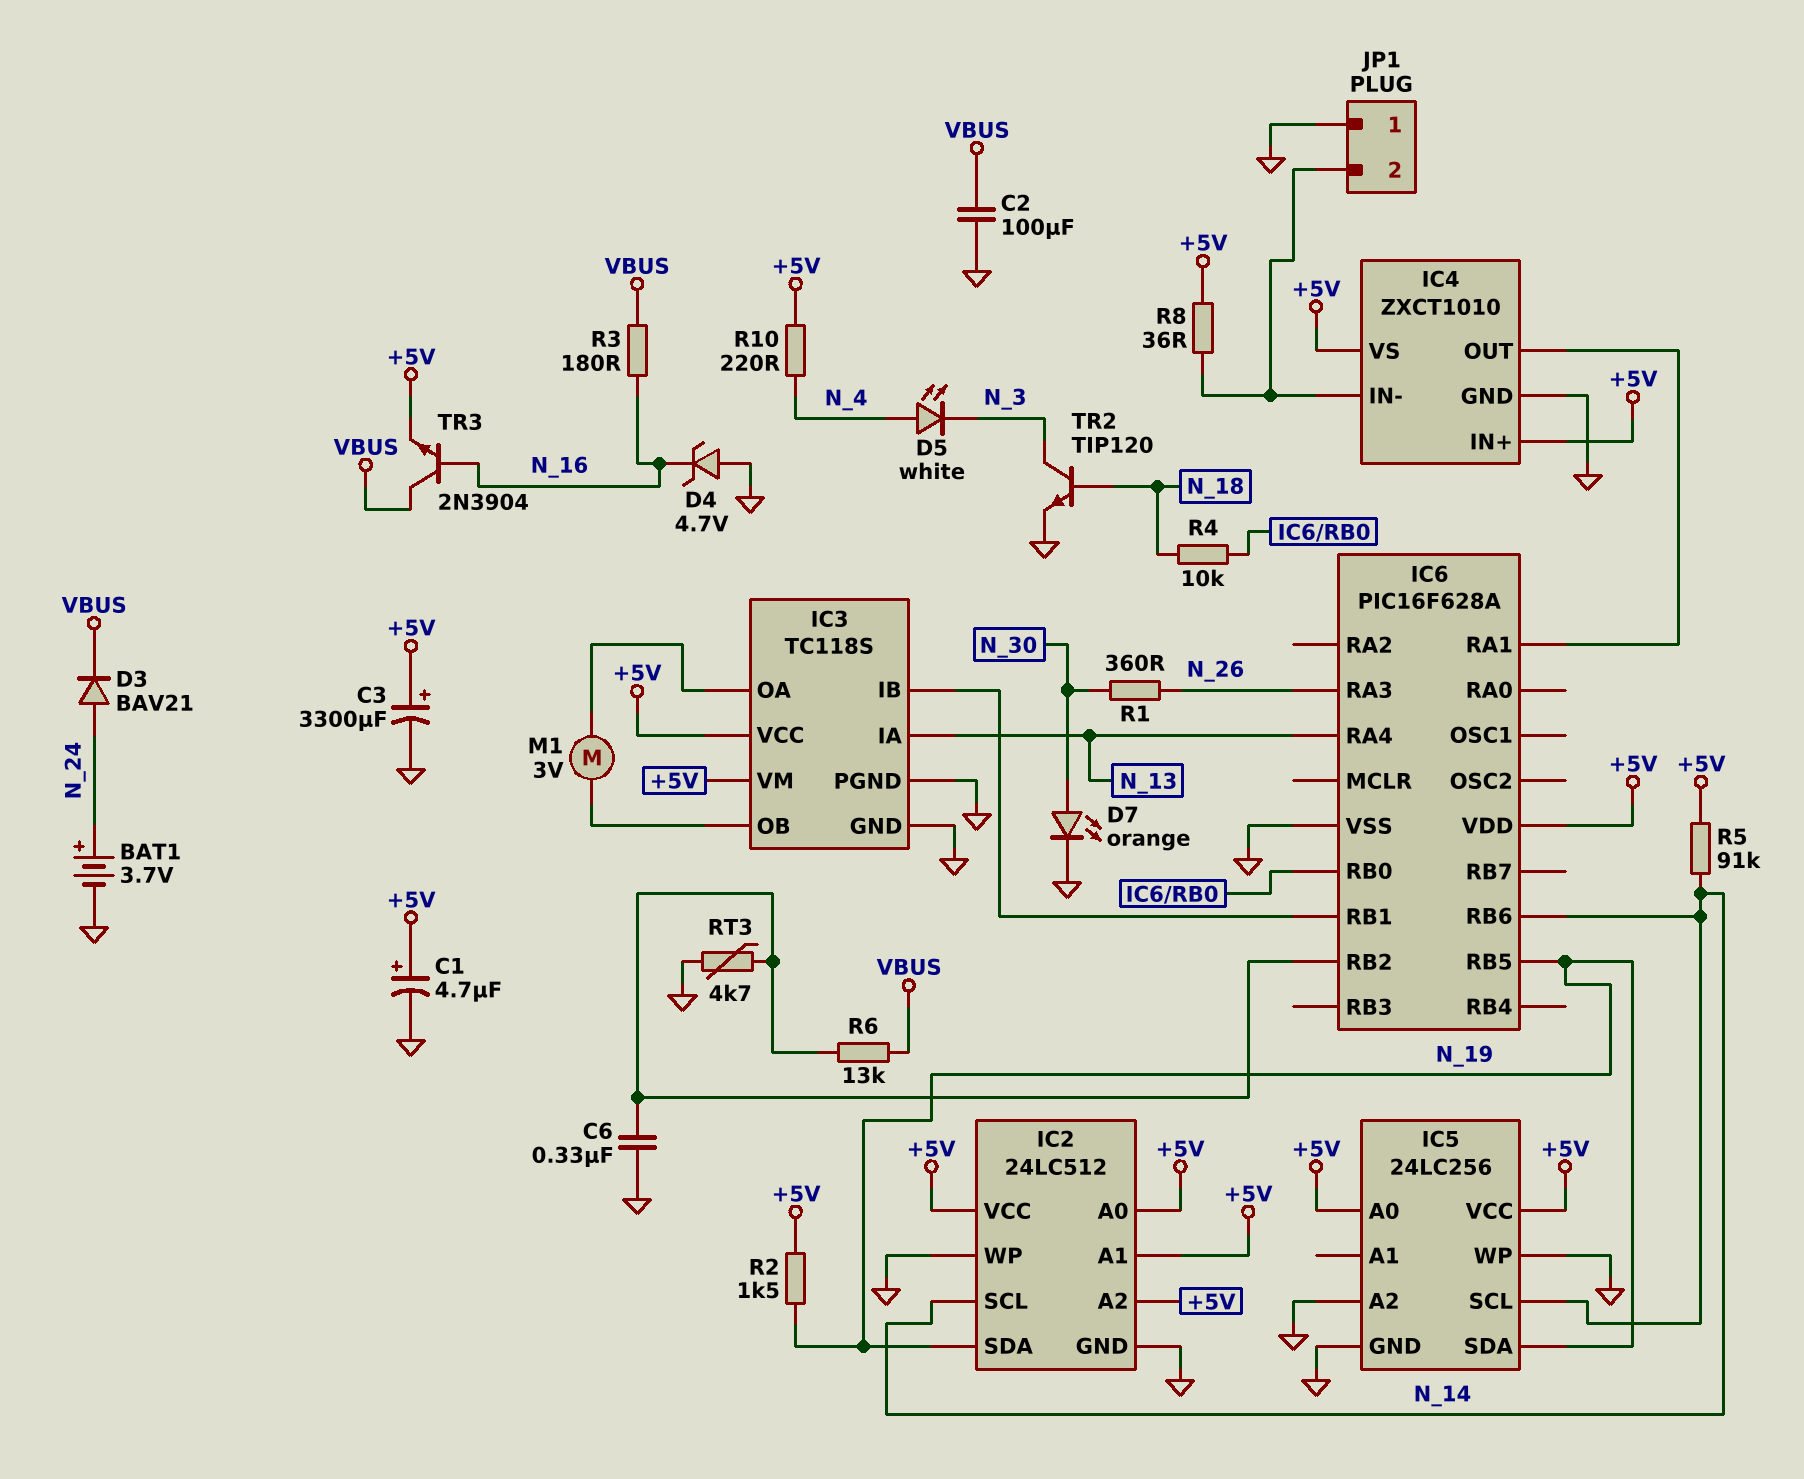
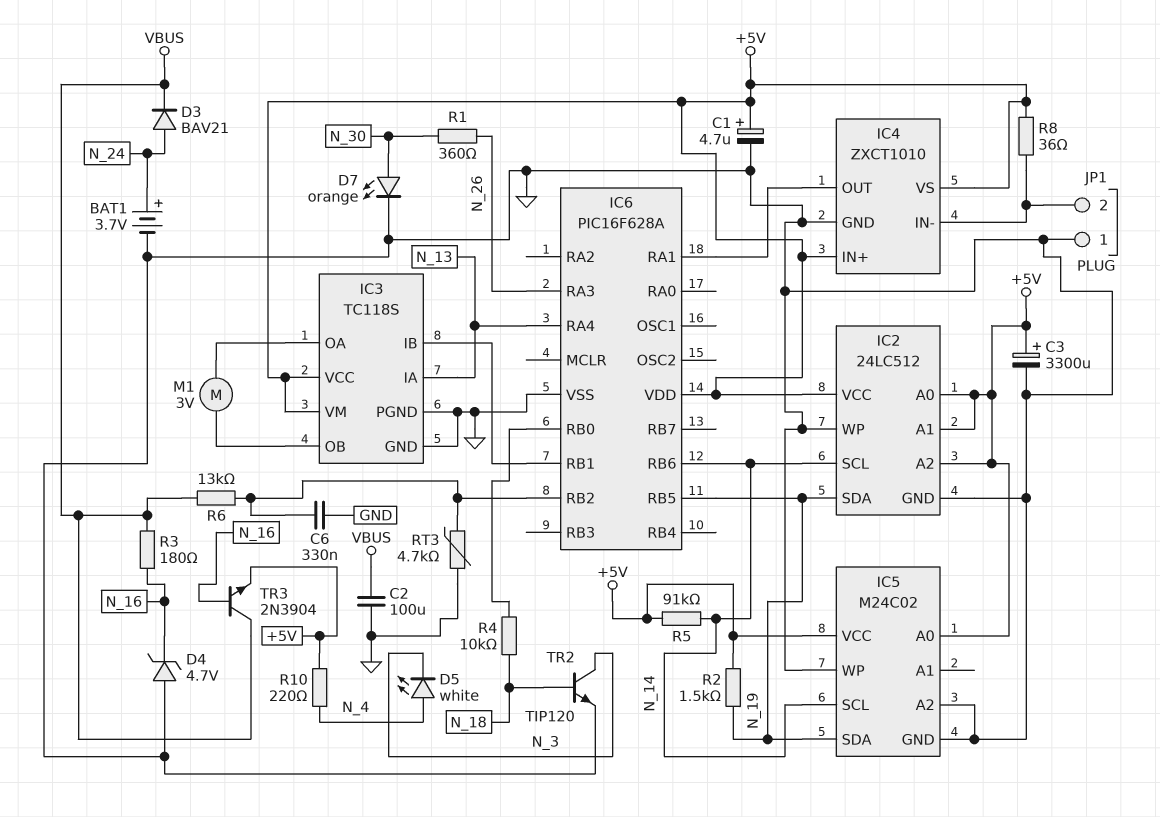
IC5: 24LC256 -> M24C02

